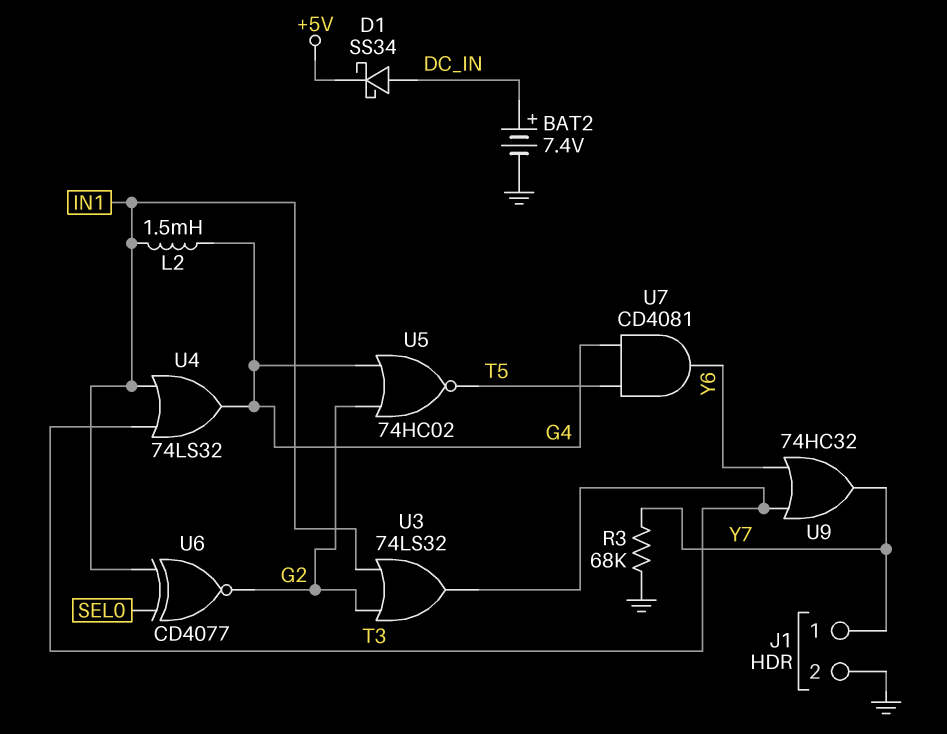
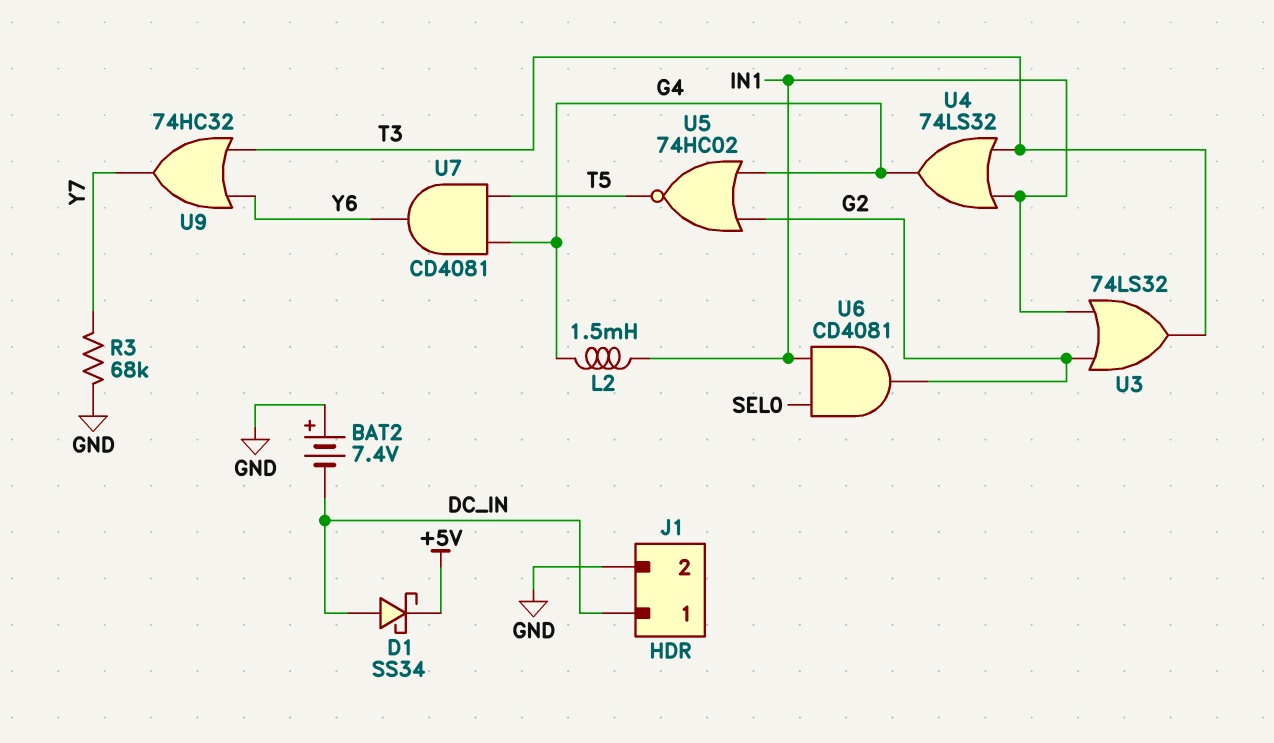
BAT2: 7.4V (plus DC_IN, minus GND) -> 7.4V (plus GND, minus DC_IN)
J1 pin 1: Y7 -> DC_IN
U6: XNOR CD4077 (in IN1, in SEL0, out G2) -> AND CD4081 (in IN1, in SEL0, out G2)

